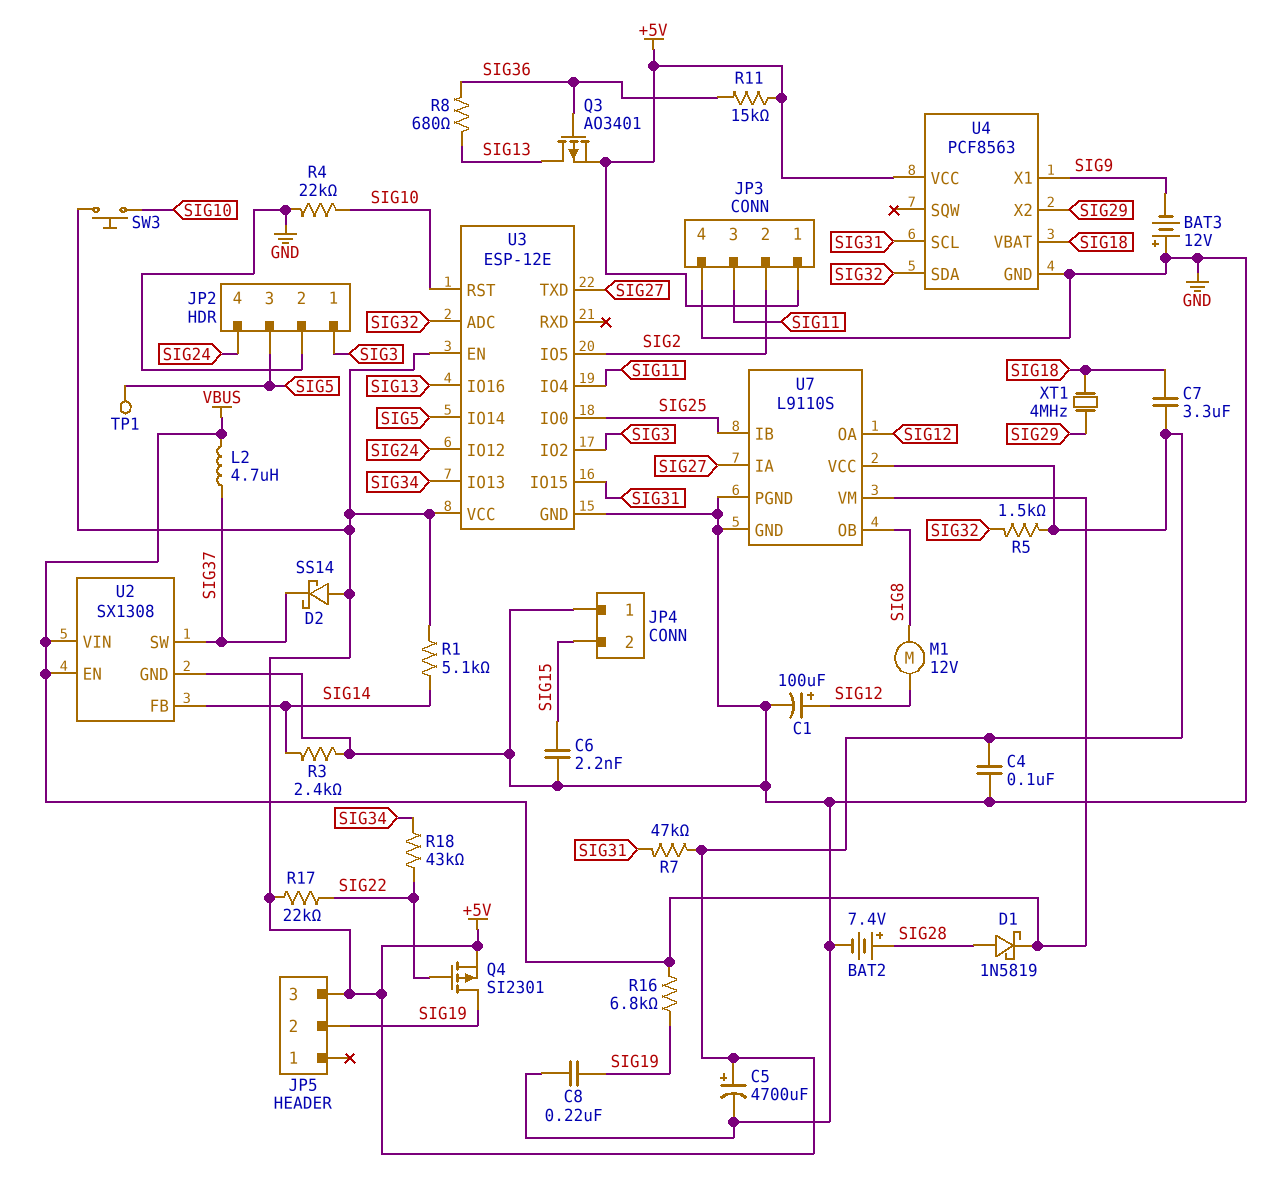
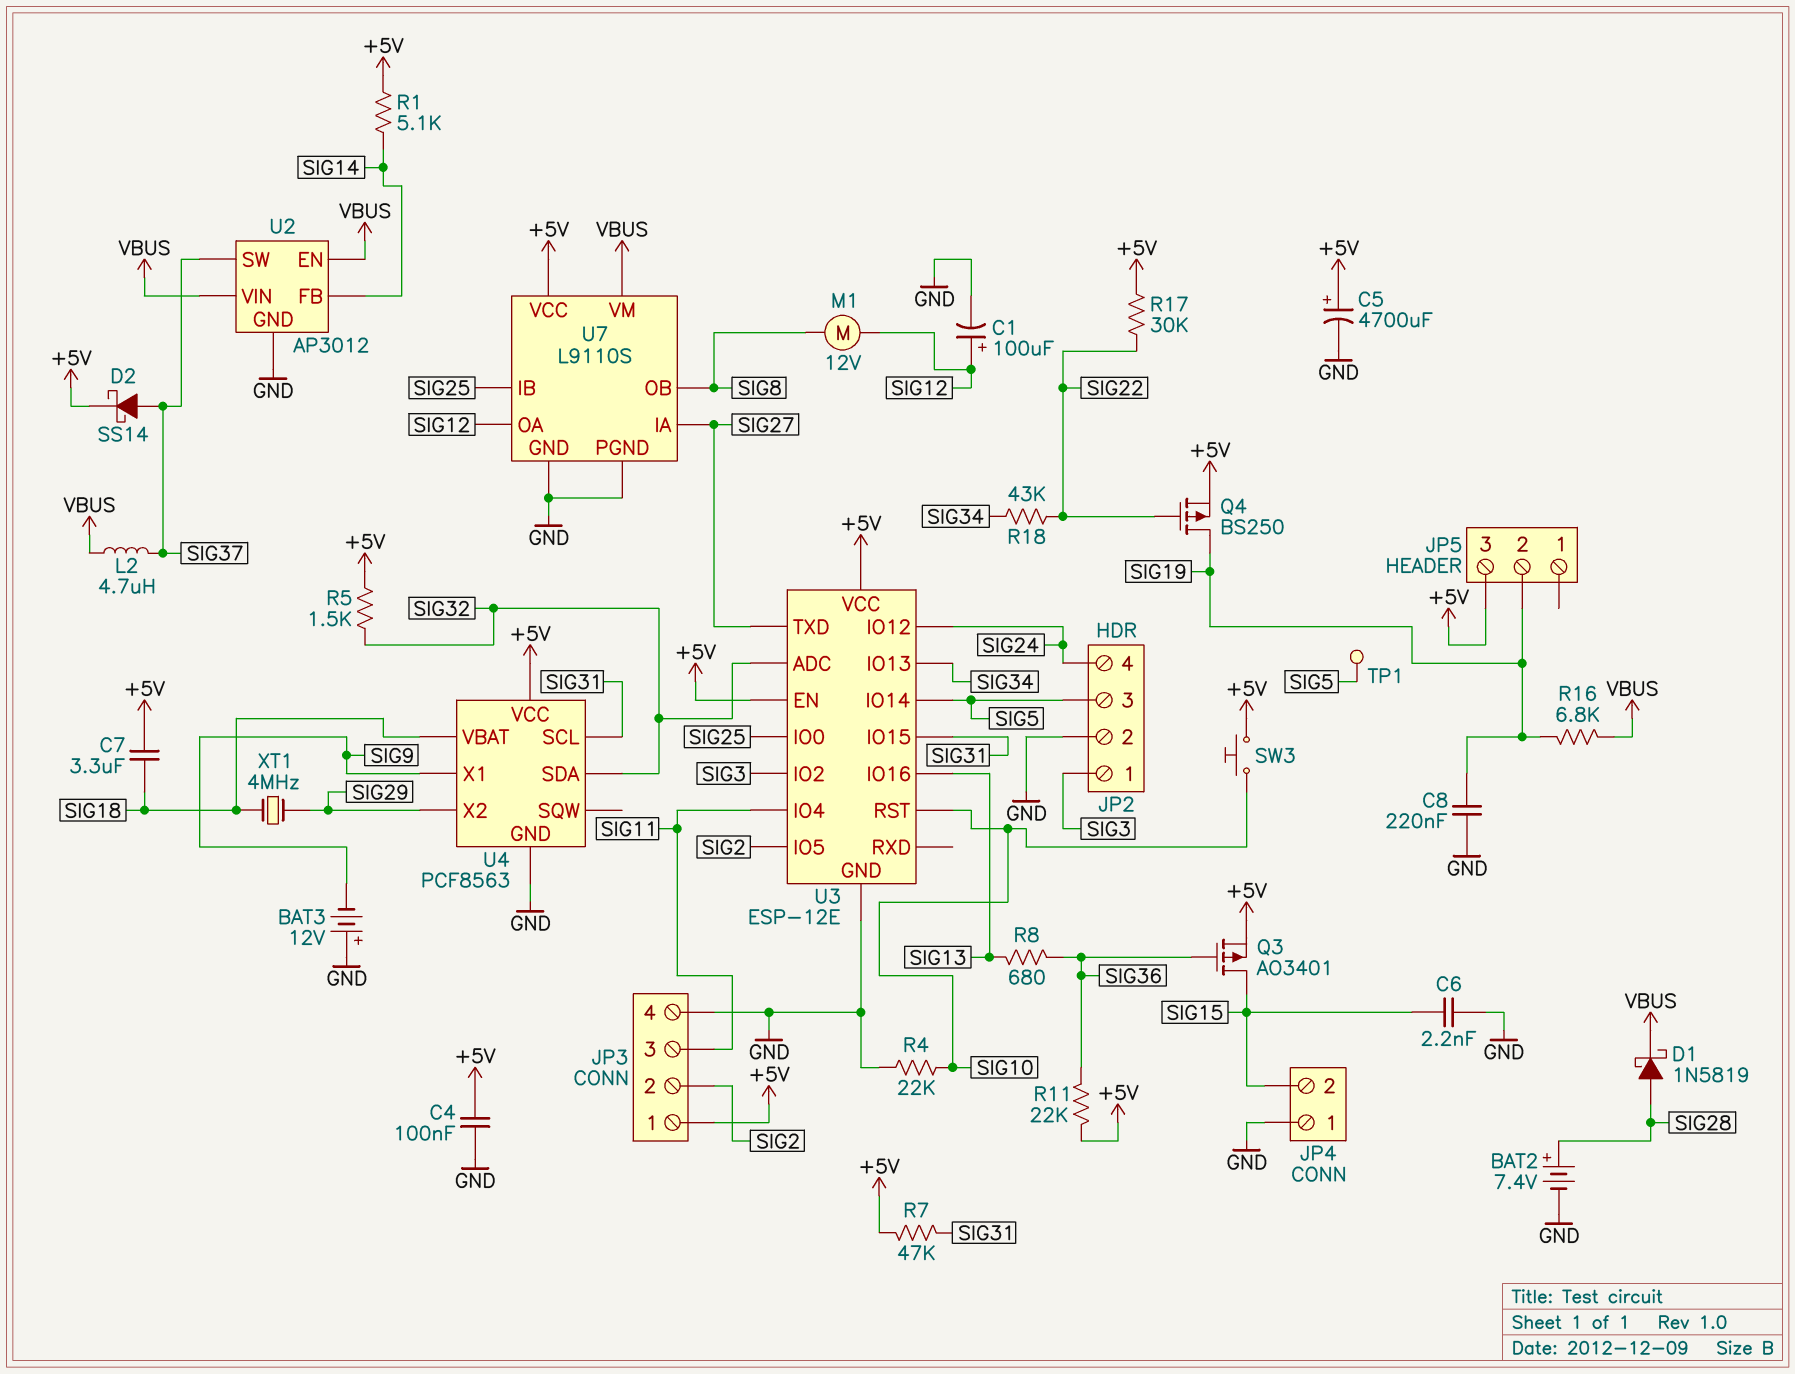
D2: schottky SS14 (A +5V, K SIG37) -> schottky SS14 (A SIG37, K +5V)
Q3: PMOS AO3401 (G SIG36, D SIG13, S +5V) -> PMOS AO3401 (G SIG36, D SIG15, S +5V)
Q4: PMOS SI2301 (G SIG22, D SIG19, S +5V) -> PMOS BS250 (G SIG22, D SIG19, S +5V)
R3: 2.4k (GND, SIG14) -> none
R11: 15k (+5V, SIG36) -> 22k (+5V, SIG36)
R17: 22k (+5V, SIG22) -> 30k (+5V, SIG22)
U2: SX1308 -> AP3012

